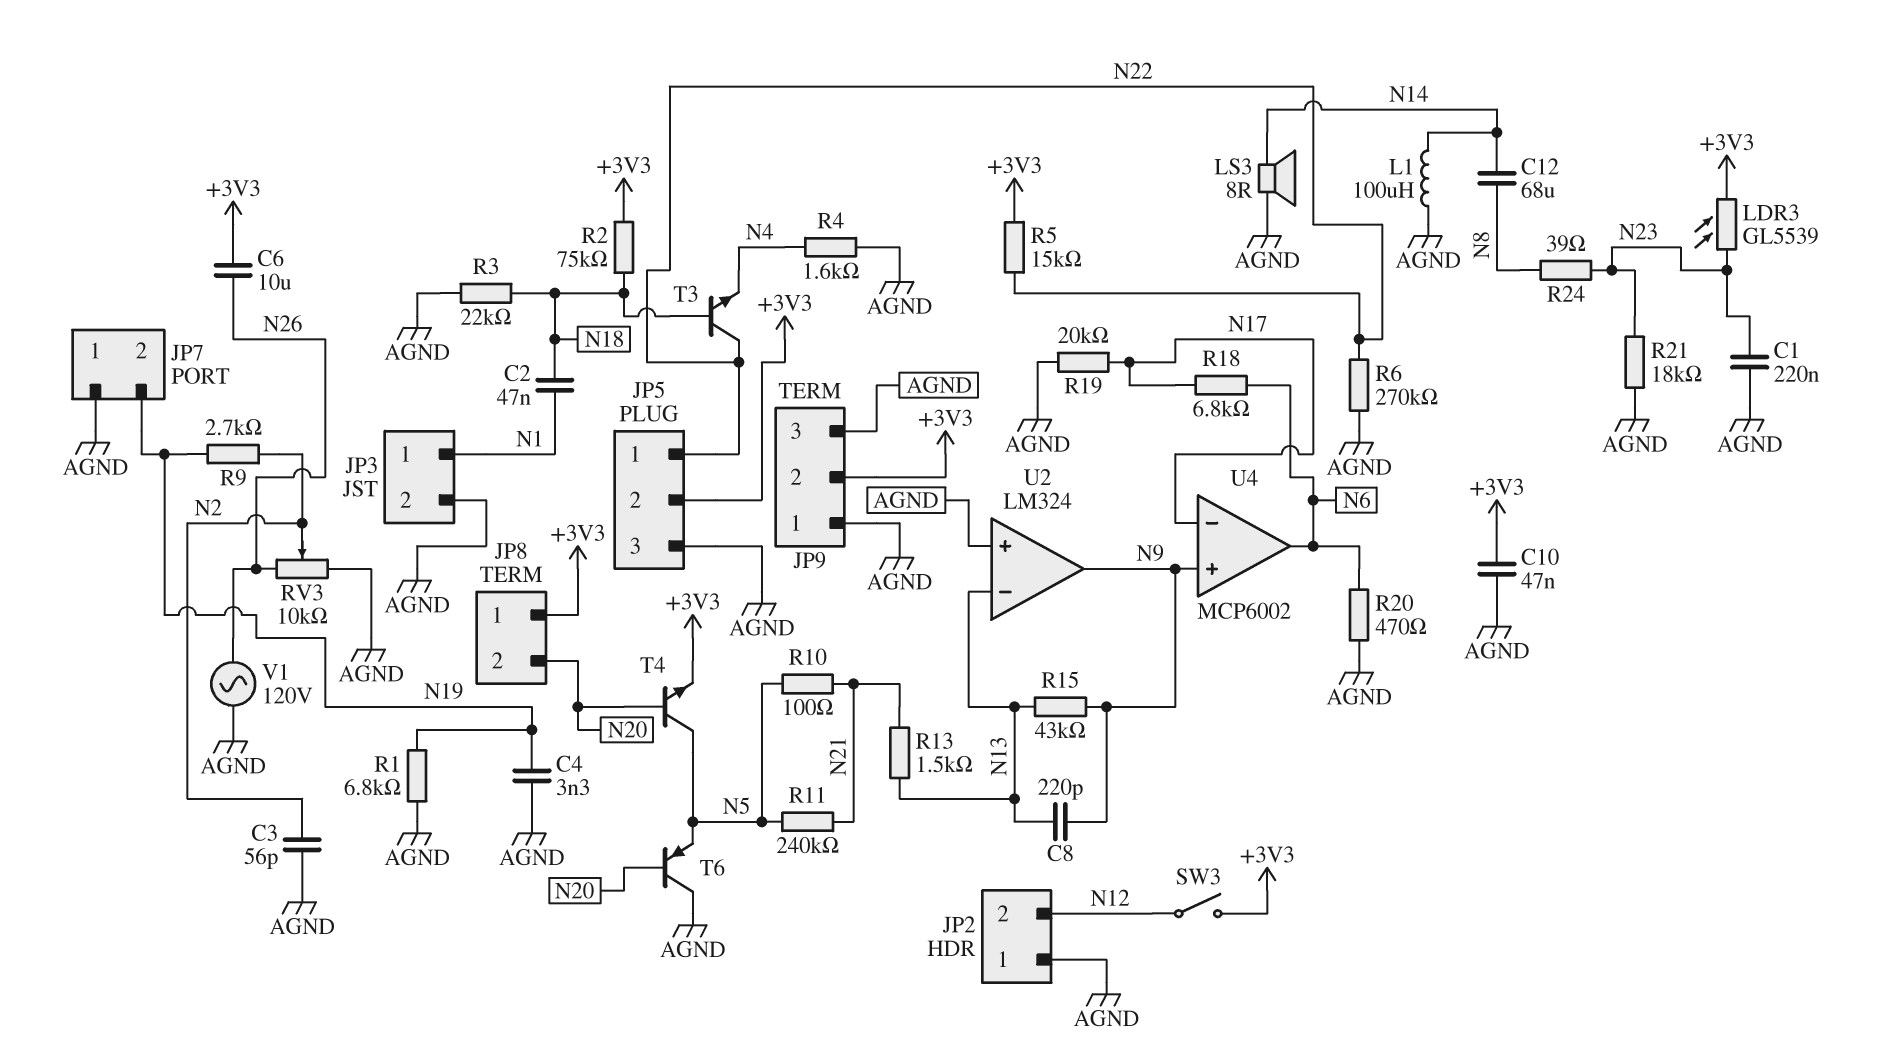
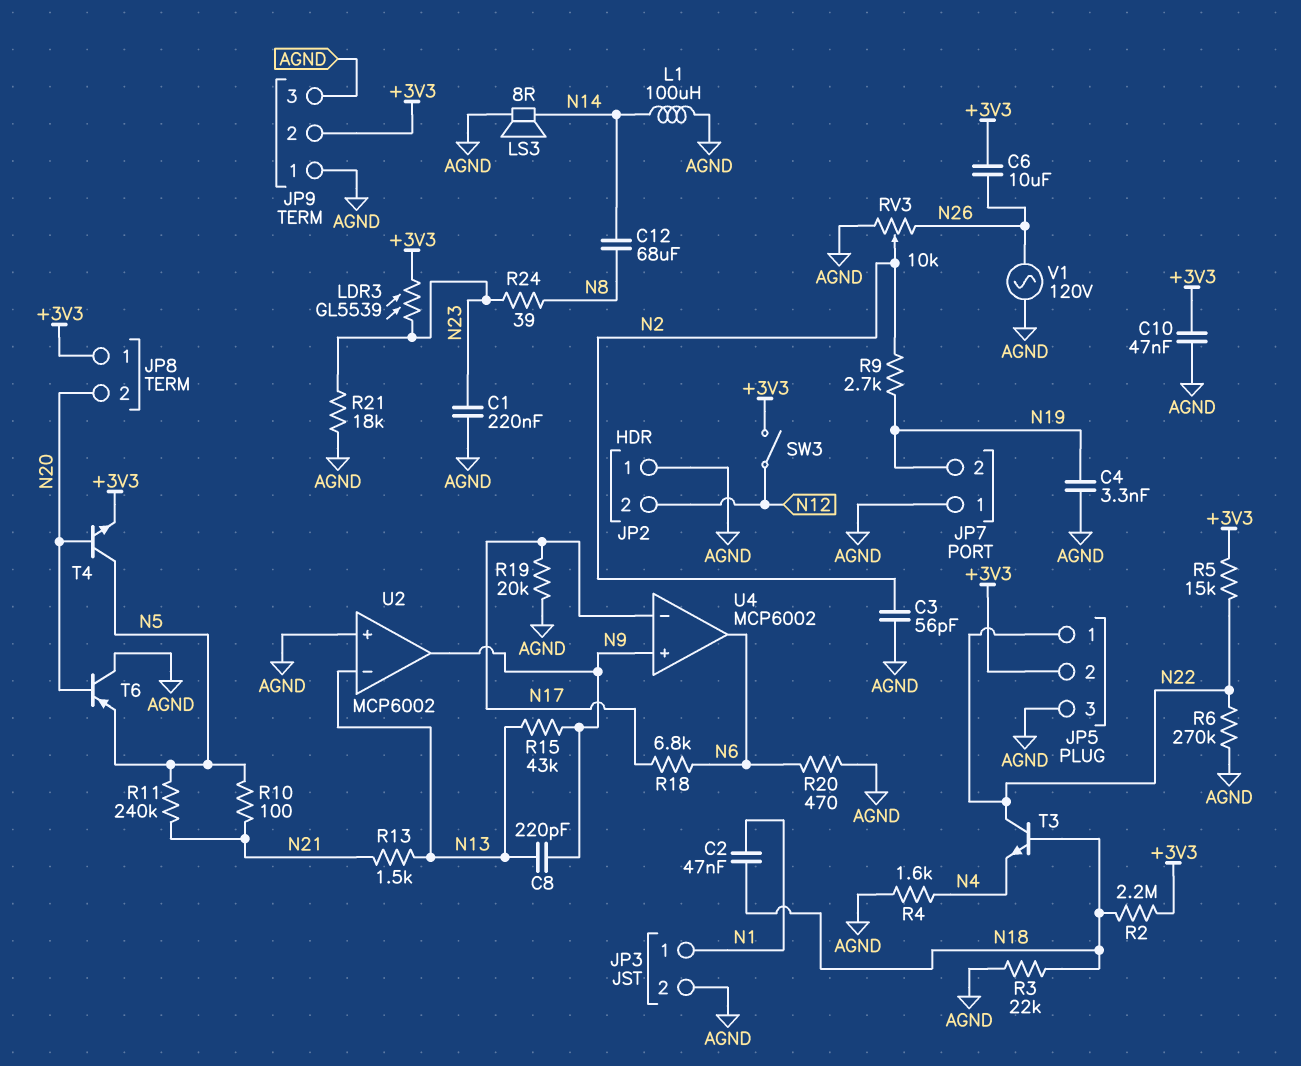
R1: 6.8k (AGND, N19) -> none
R2: 75k (+3V3, N18) -> 2.2M (+3V3, N18)
U2: LM324 -> MCP6002

